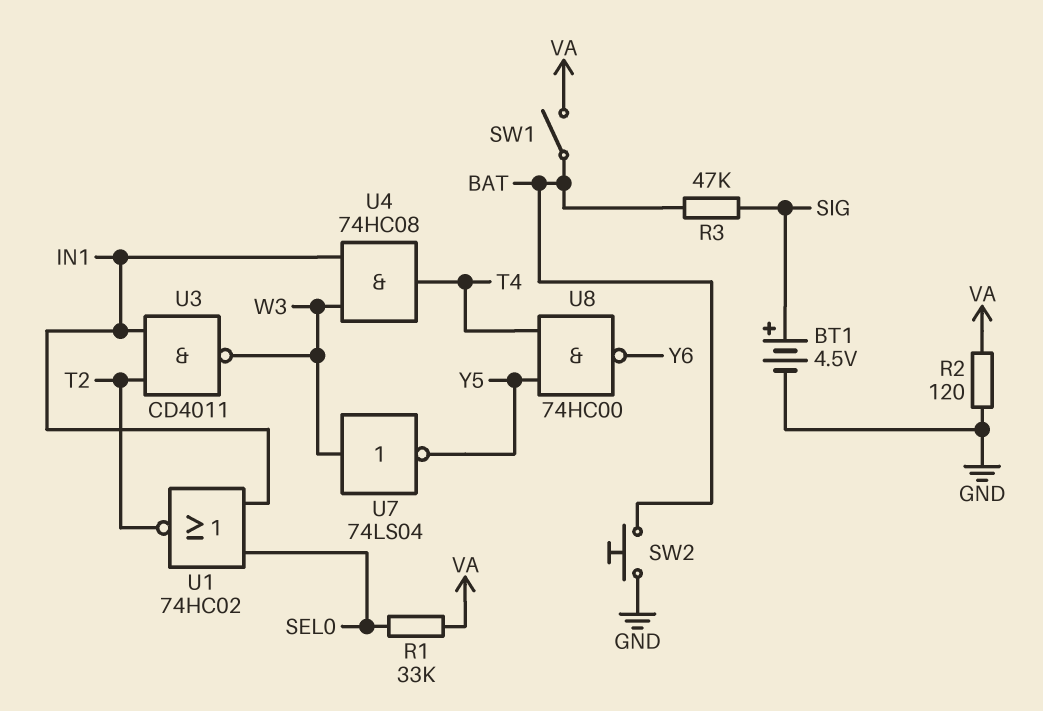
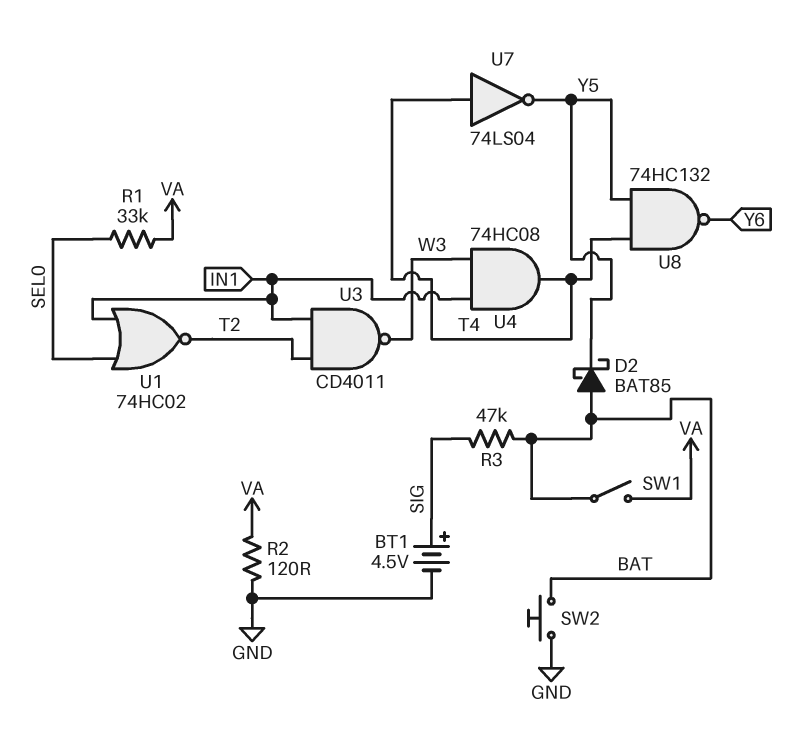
D2: none -> schottky BAT85 (A BAT, K Y5)
U7: NOT 74LS04 (in W3, out Y5) -> NOT 74LS04 (in T4, out Y5)
U8: NAND 74HC00 (in T4, in Y5, out Y6) -> NAND 74HC132 (in T4, in Y5, out Y6)

